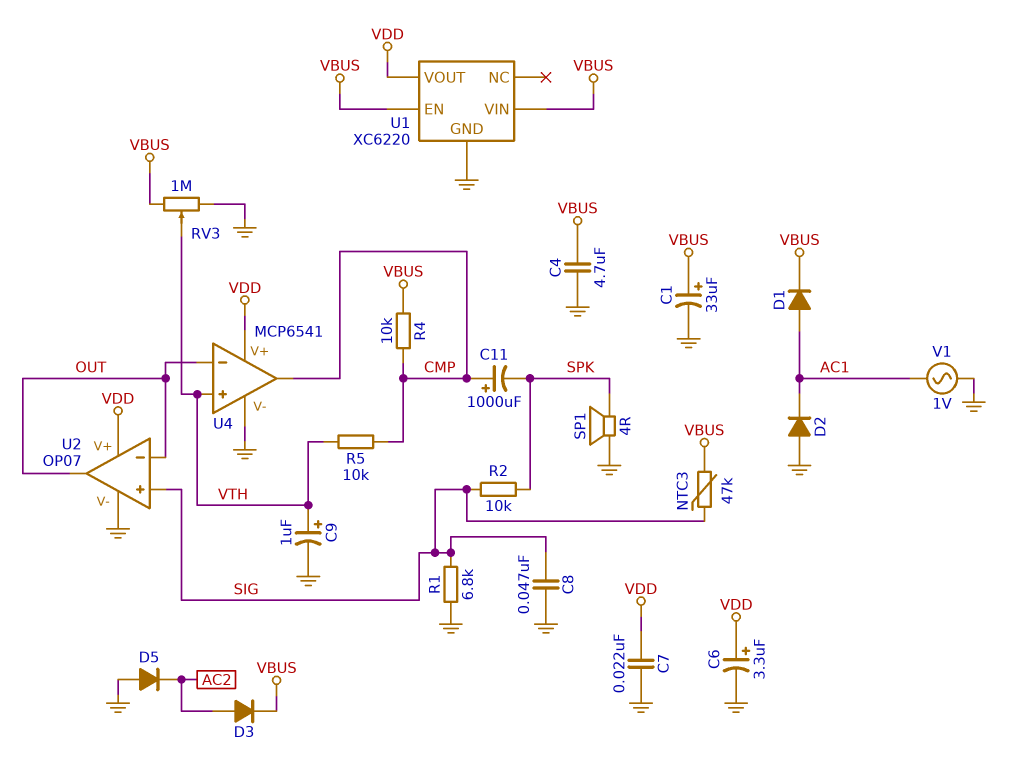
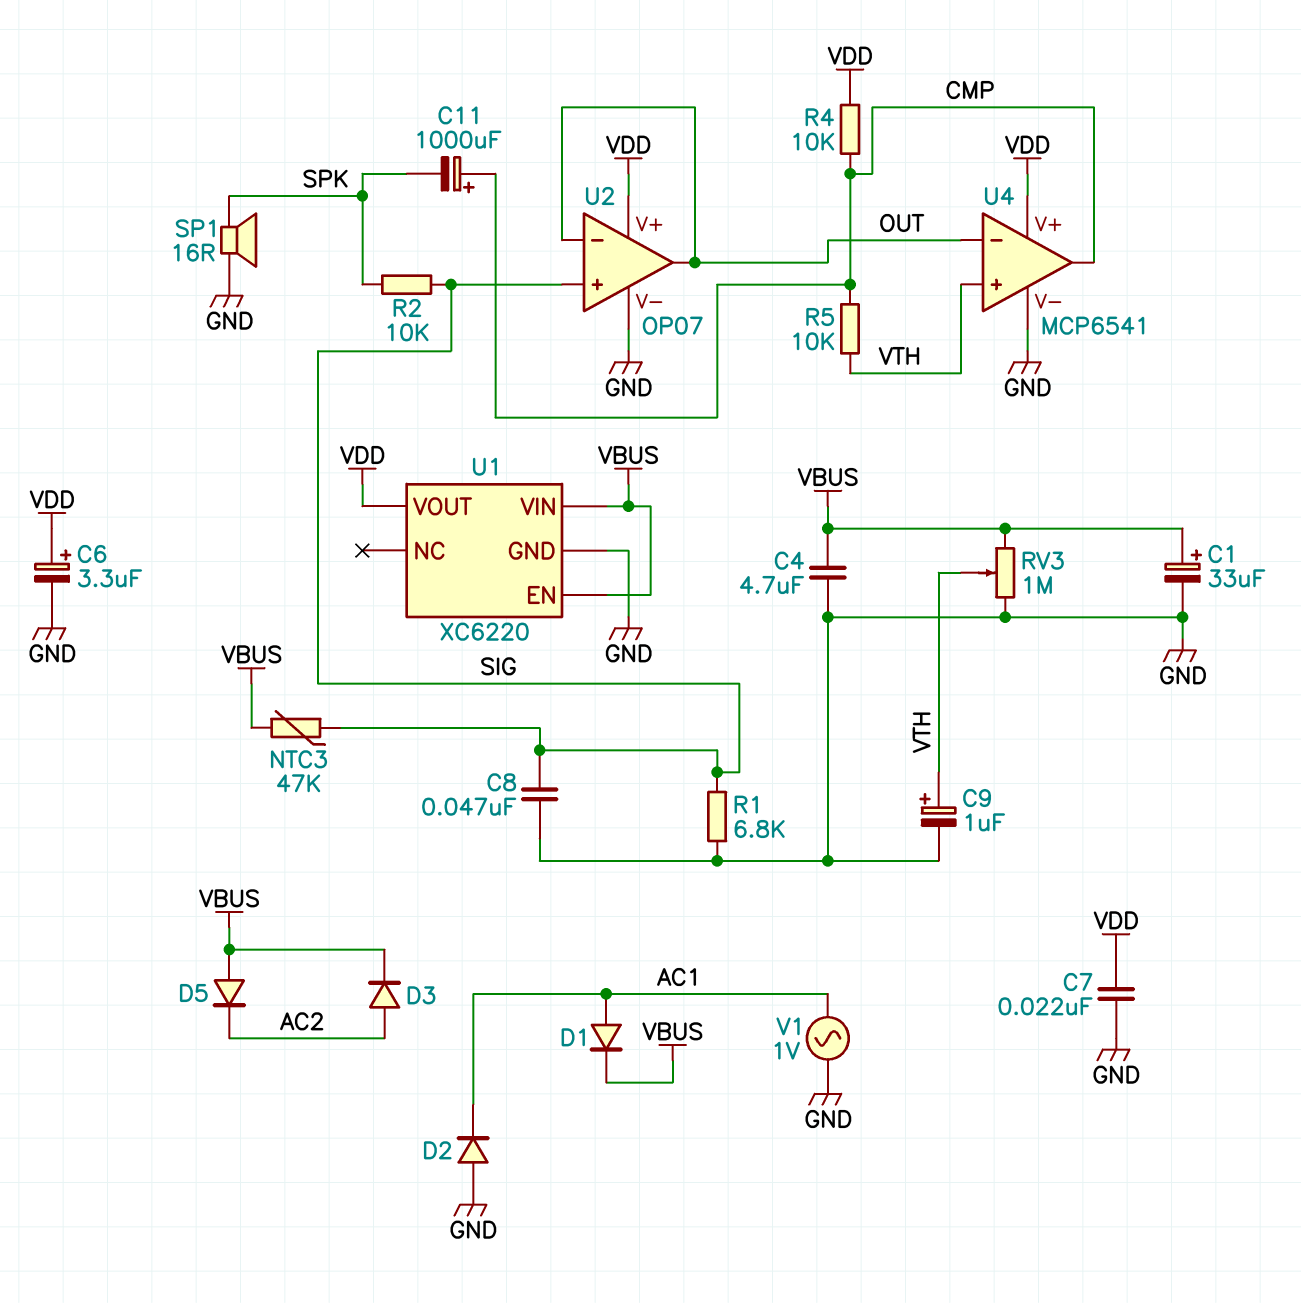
D5: diode (A GND, K AC2) -> diode (A VBUS, K AC2)
R4: 10k (CMP, VBUS) -> 10k (CMP, VDD)
SP1: speaker 4R (GND, SPK) -> speaker 16R (GND, SPK)

